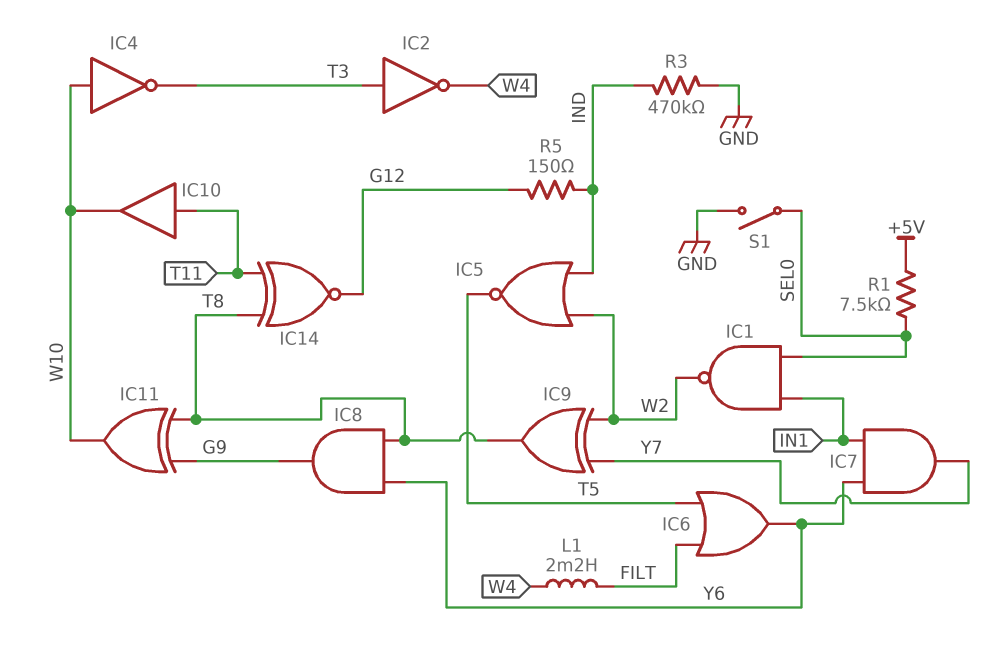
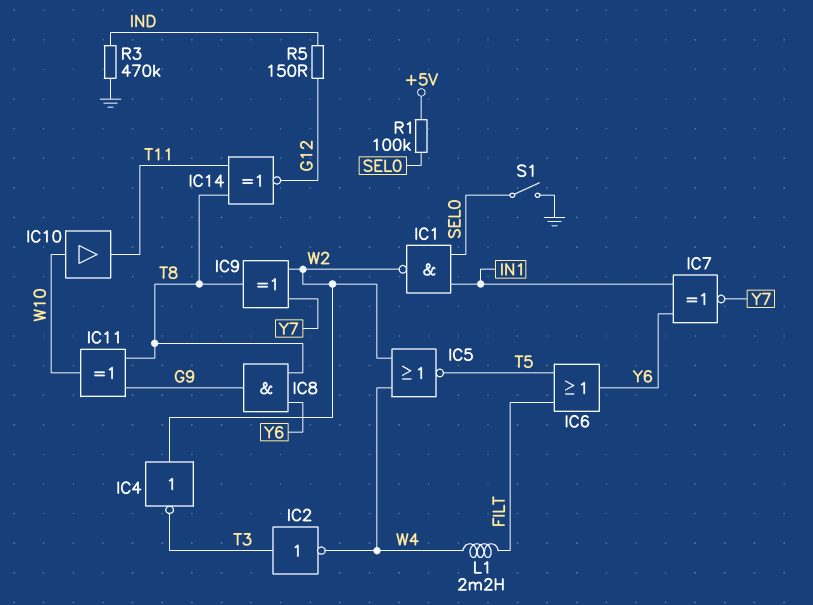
IC4: NOT (in W10, out T3) -> NOT (in W2, out T3)
IC5: NOR (in IND, in W2, out T5) -> NOR (in W2, in W4, out T5)
IC7: AND (in IN1, in Y6, out Y7) -> XNOR (in IN1, in Y6, out Y7)
IC10: buffer (in T11, out W10) -> buffer (in W10, out T11)
R1: 7.5k (+5V, SEL0) -> 100k (+5V, SEL0)

